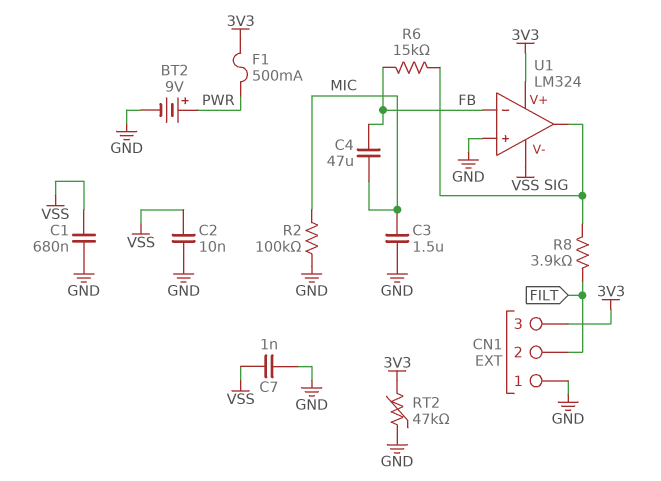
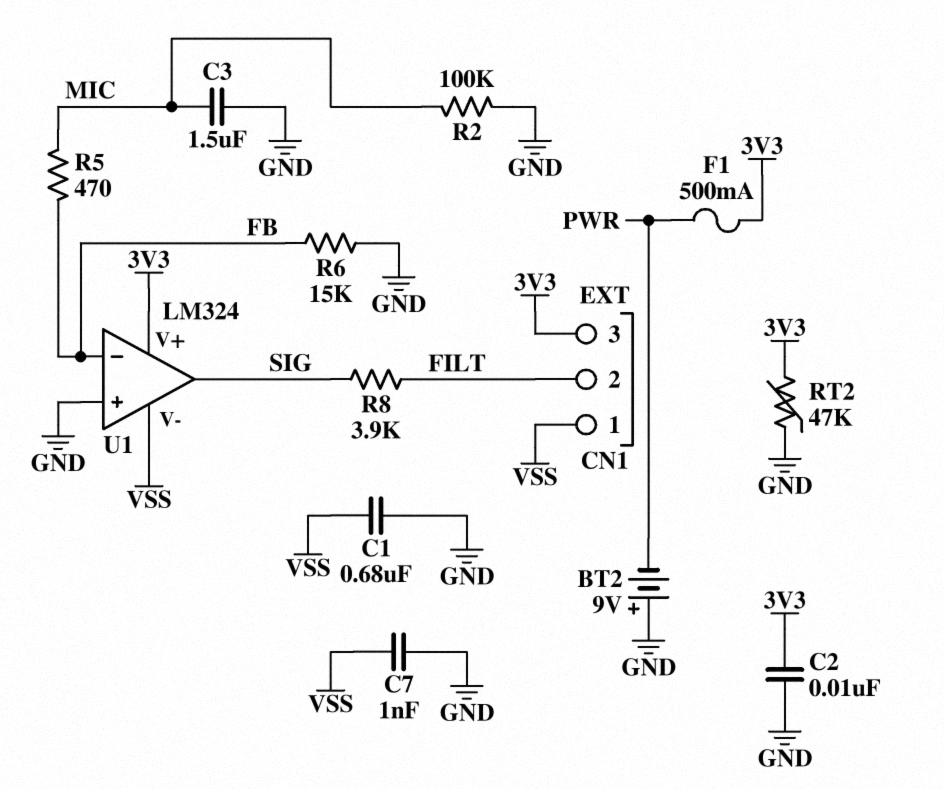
BT2: 9V (plus PWR, minus GND) -> 9V (plus GND, minus PWR)
C2: 10nF (GND, VSS) -> 10nF (3V3, GND)
C4: 47uF (FB, MIC) -> none
CN1 pin 1: GND -> VSS
R5: none -> 470 (FB, MIC)
R6: 15k (FB, SIG) -> 15k (FB, GND)

